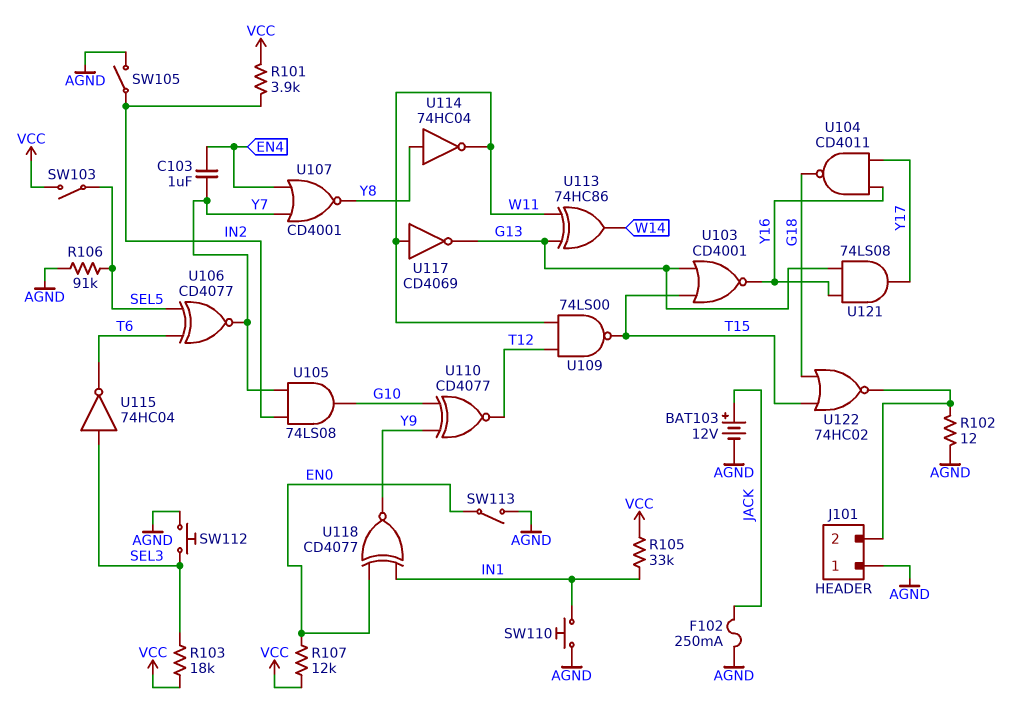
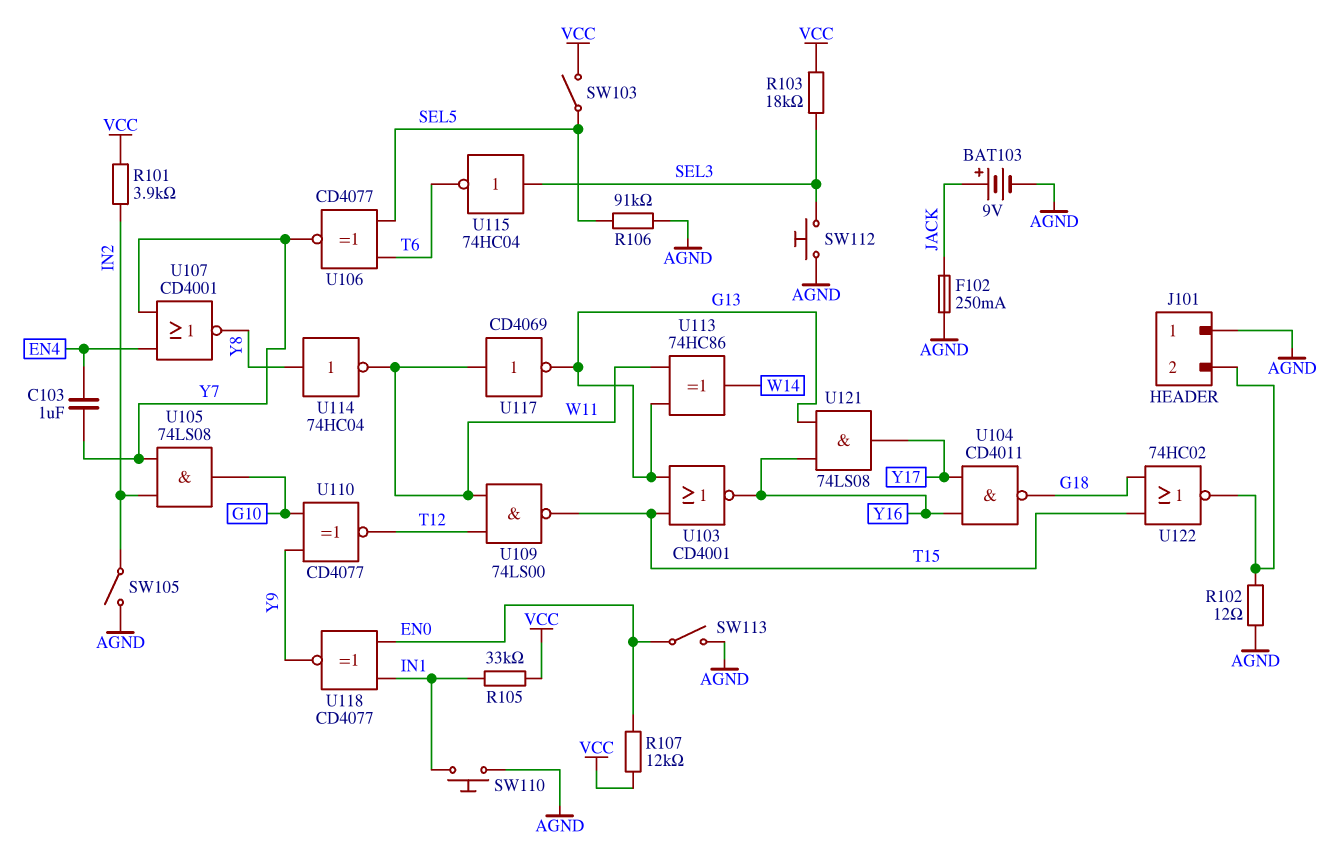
BAT103: 12V (plus JACK, minus AGND) -> 9V (plus JACK, minus AGND)

